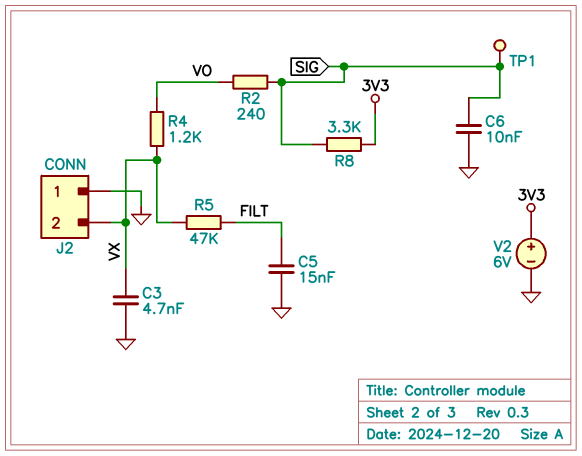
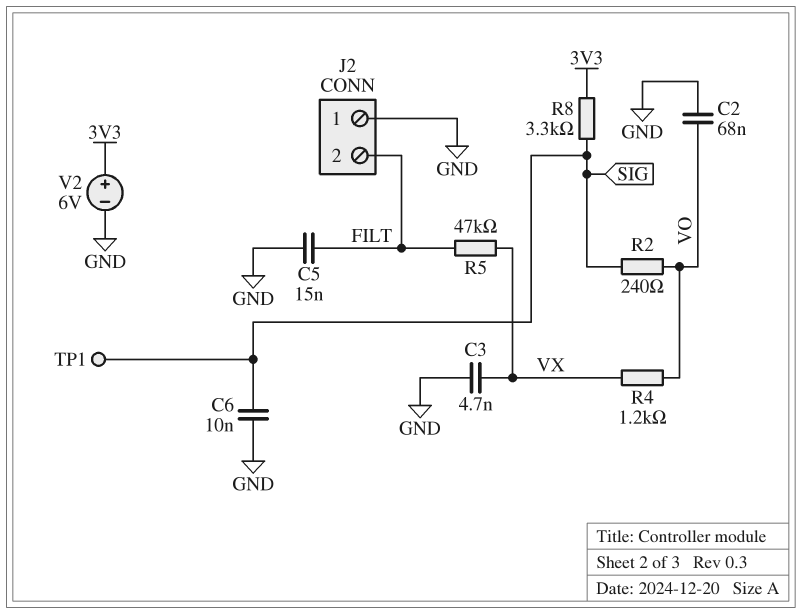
C2: none -> 68nF (GND, VO)
J2 pin 2: VX -> FILT

